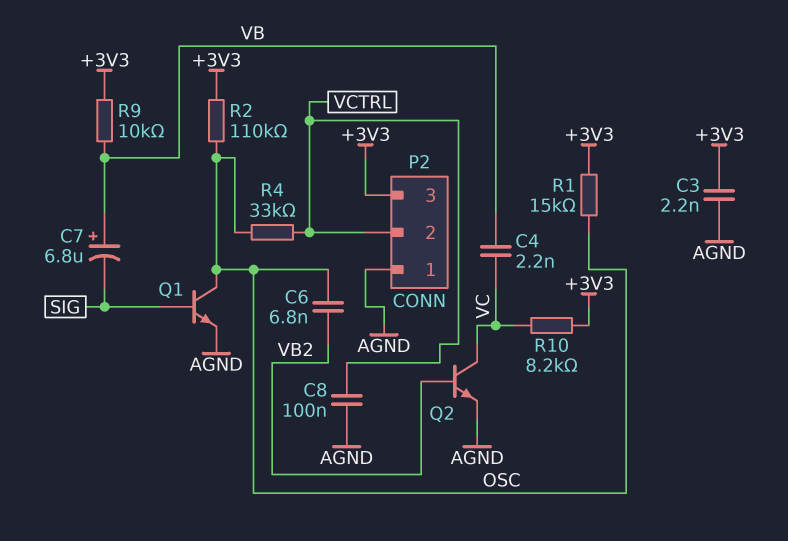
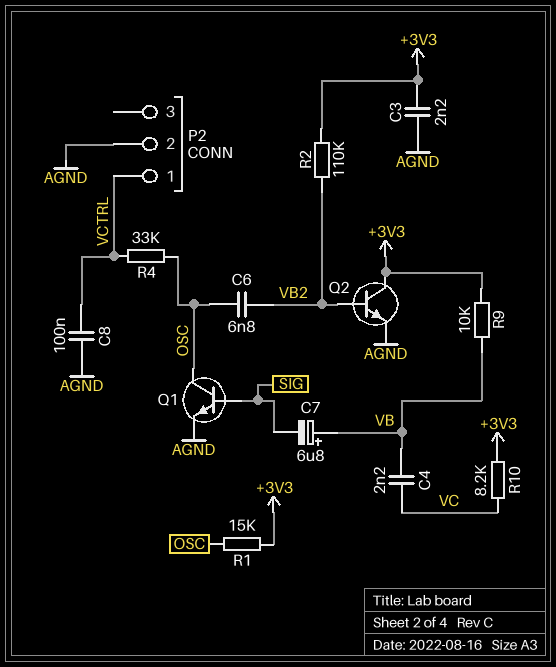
P2 pin 1: AGND -> VCTRL
P2 pin 2: VCTRL -> AGND
P2 pin 3: +3V3 -> none
Q2: NPN (B VB2, C VC, E AGND) -> NPN (B VB2, C +3V3, E AGND)
R2: 110k (+3V3, OSC) -> 110k (+3V3, VB2)

